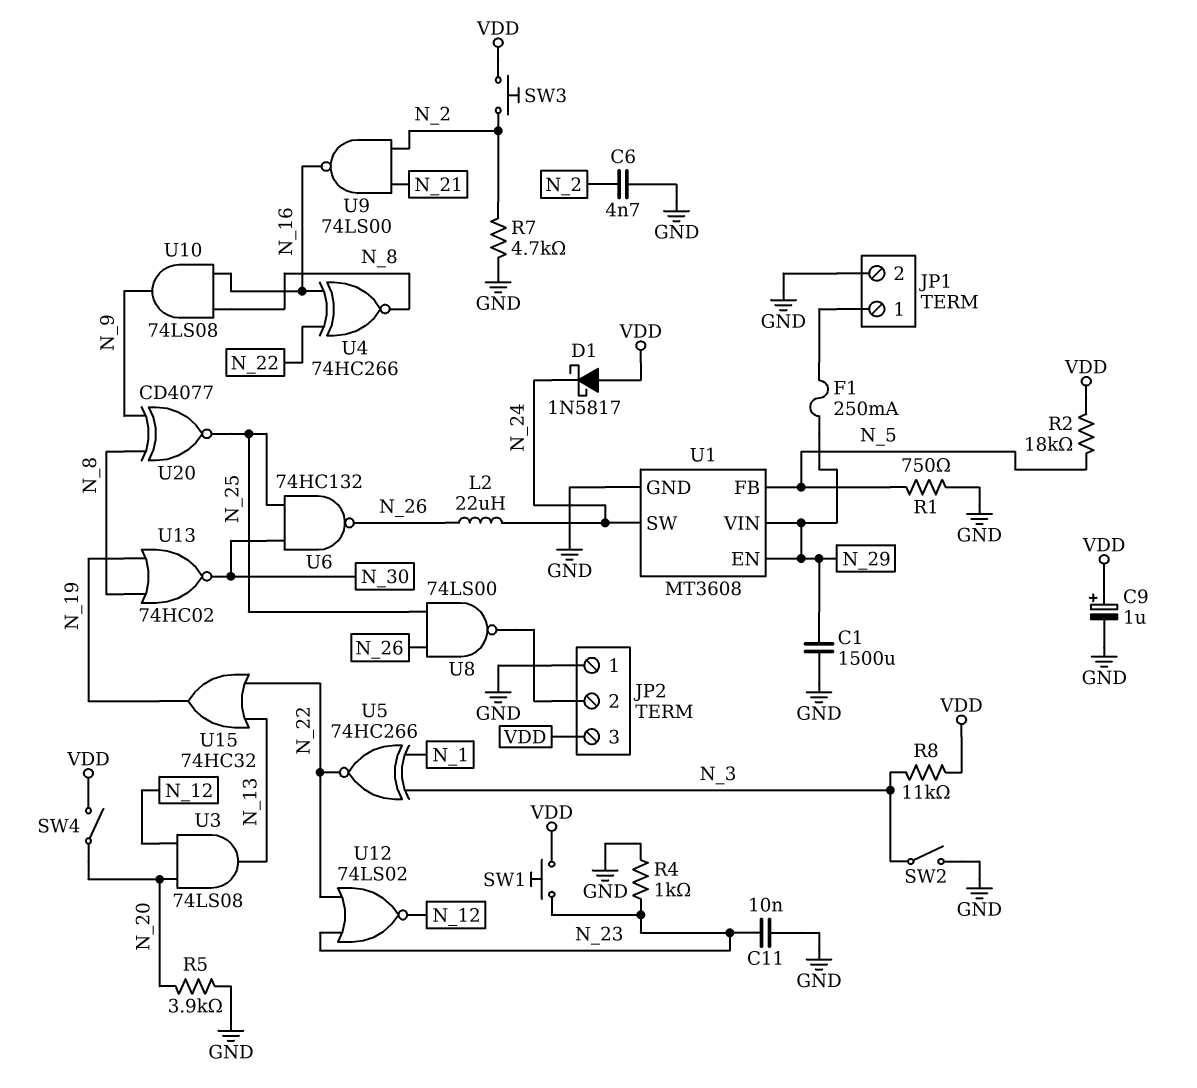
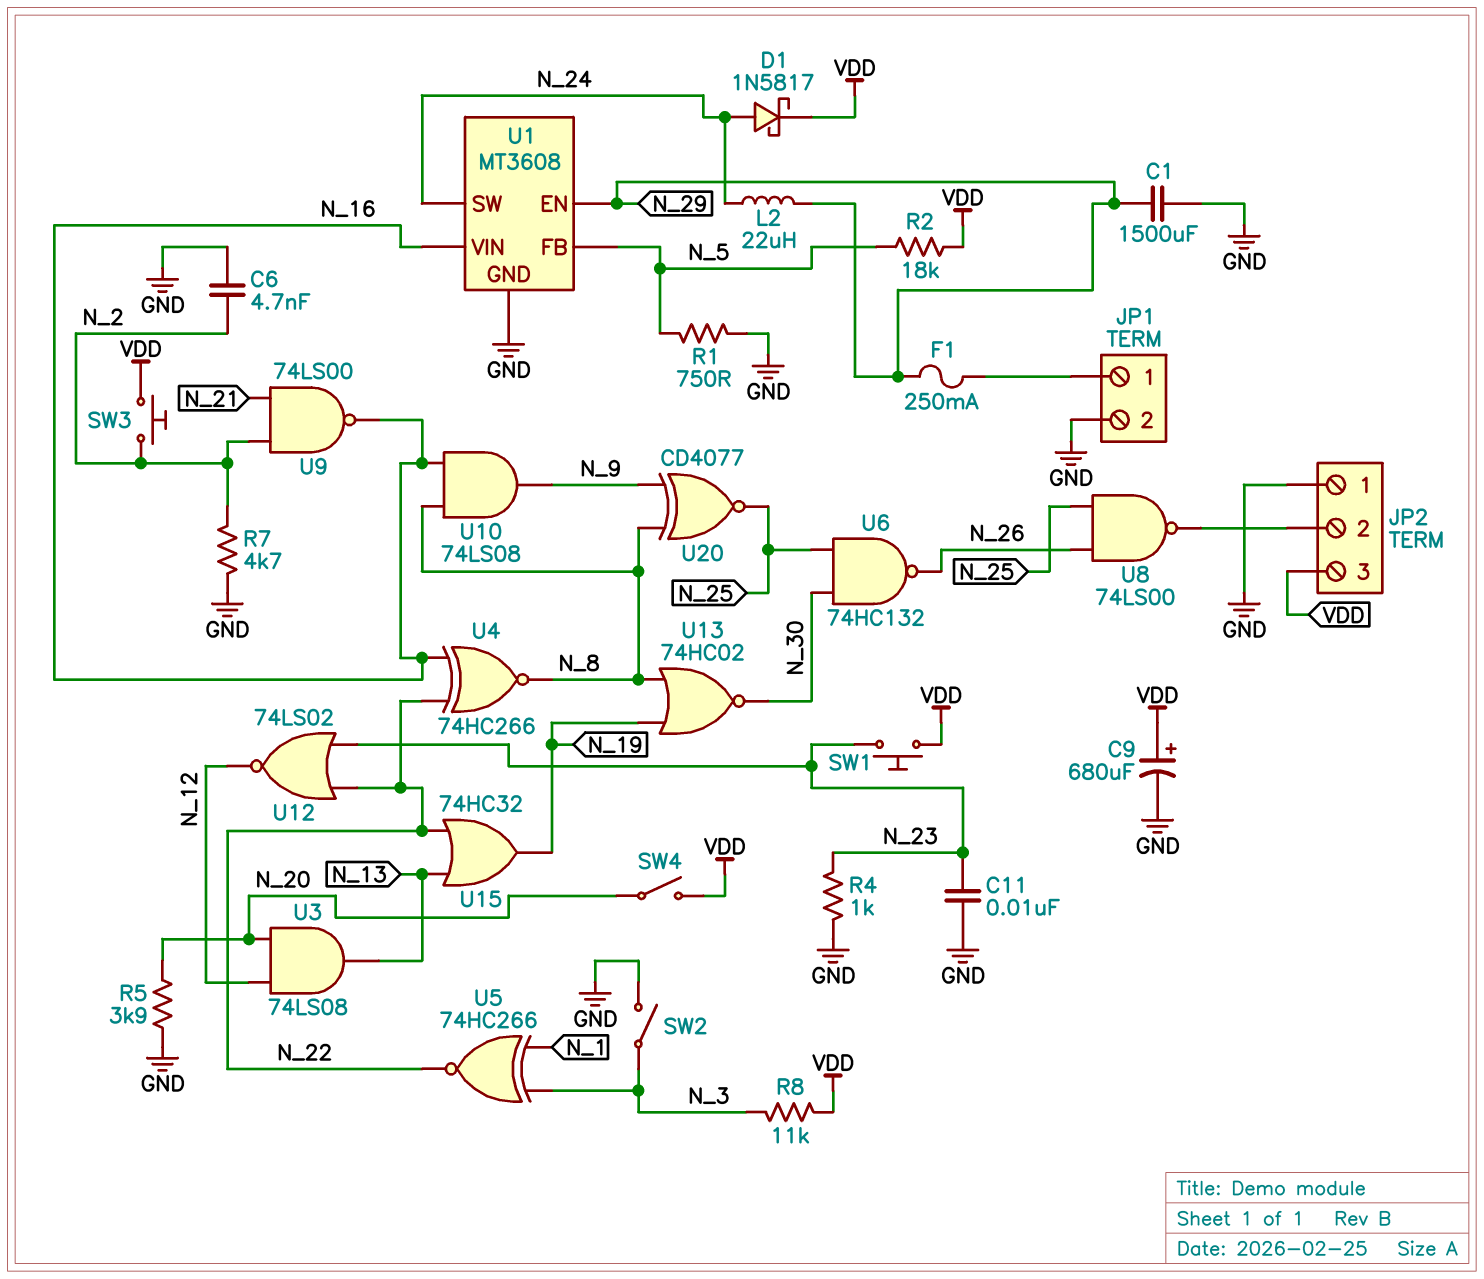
C9: 1uF (plus VDD, minus GND) -> 680uF (plus VDD, minus GND)
D1: schottky 1N5817 (A VDD, K N_24) -> schottky 1N5817 (A N_24, K VDD)
L2: 22uH (N_24, N_26) -> 22uH (N_24, N_29)
U1 pin VIN: N_29 -> N_16

